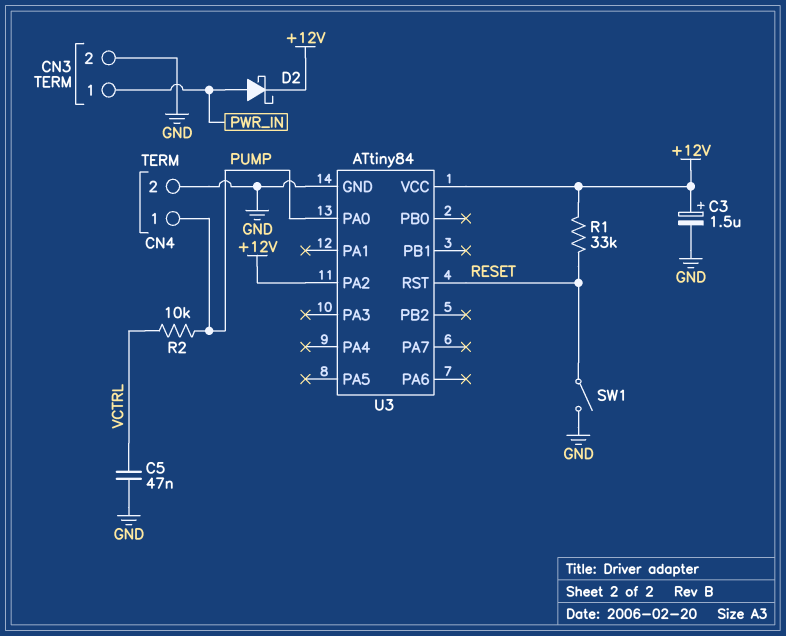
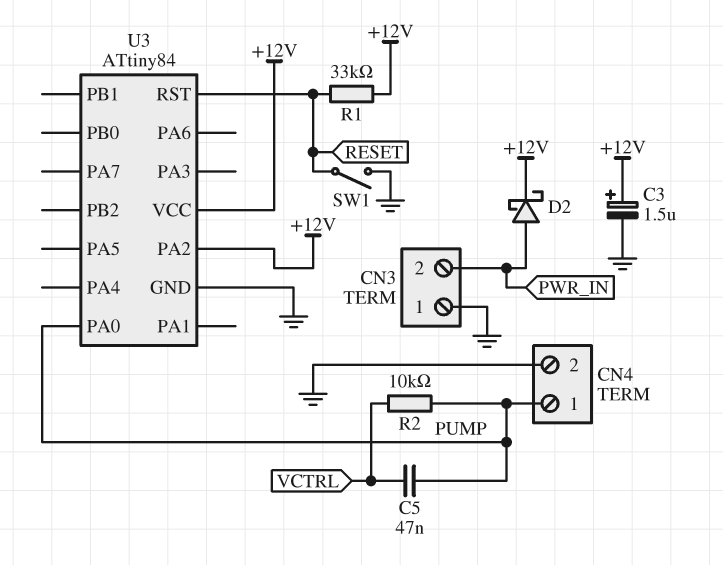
C5: 47nF (GND, VCTRL) -> 47nF (PUMP, VCTRL)
CN3 pin 1: PWR_IN -> GND
CN3 pin 2: GND -> PWR_IN

